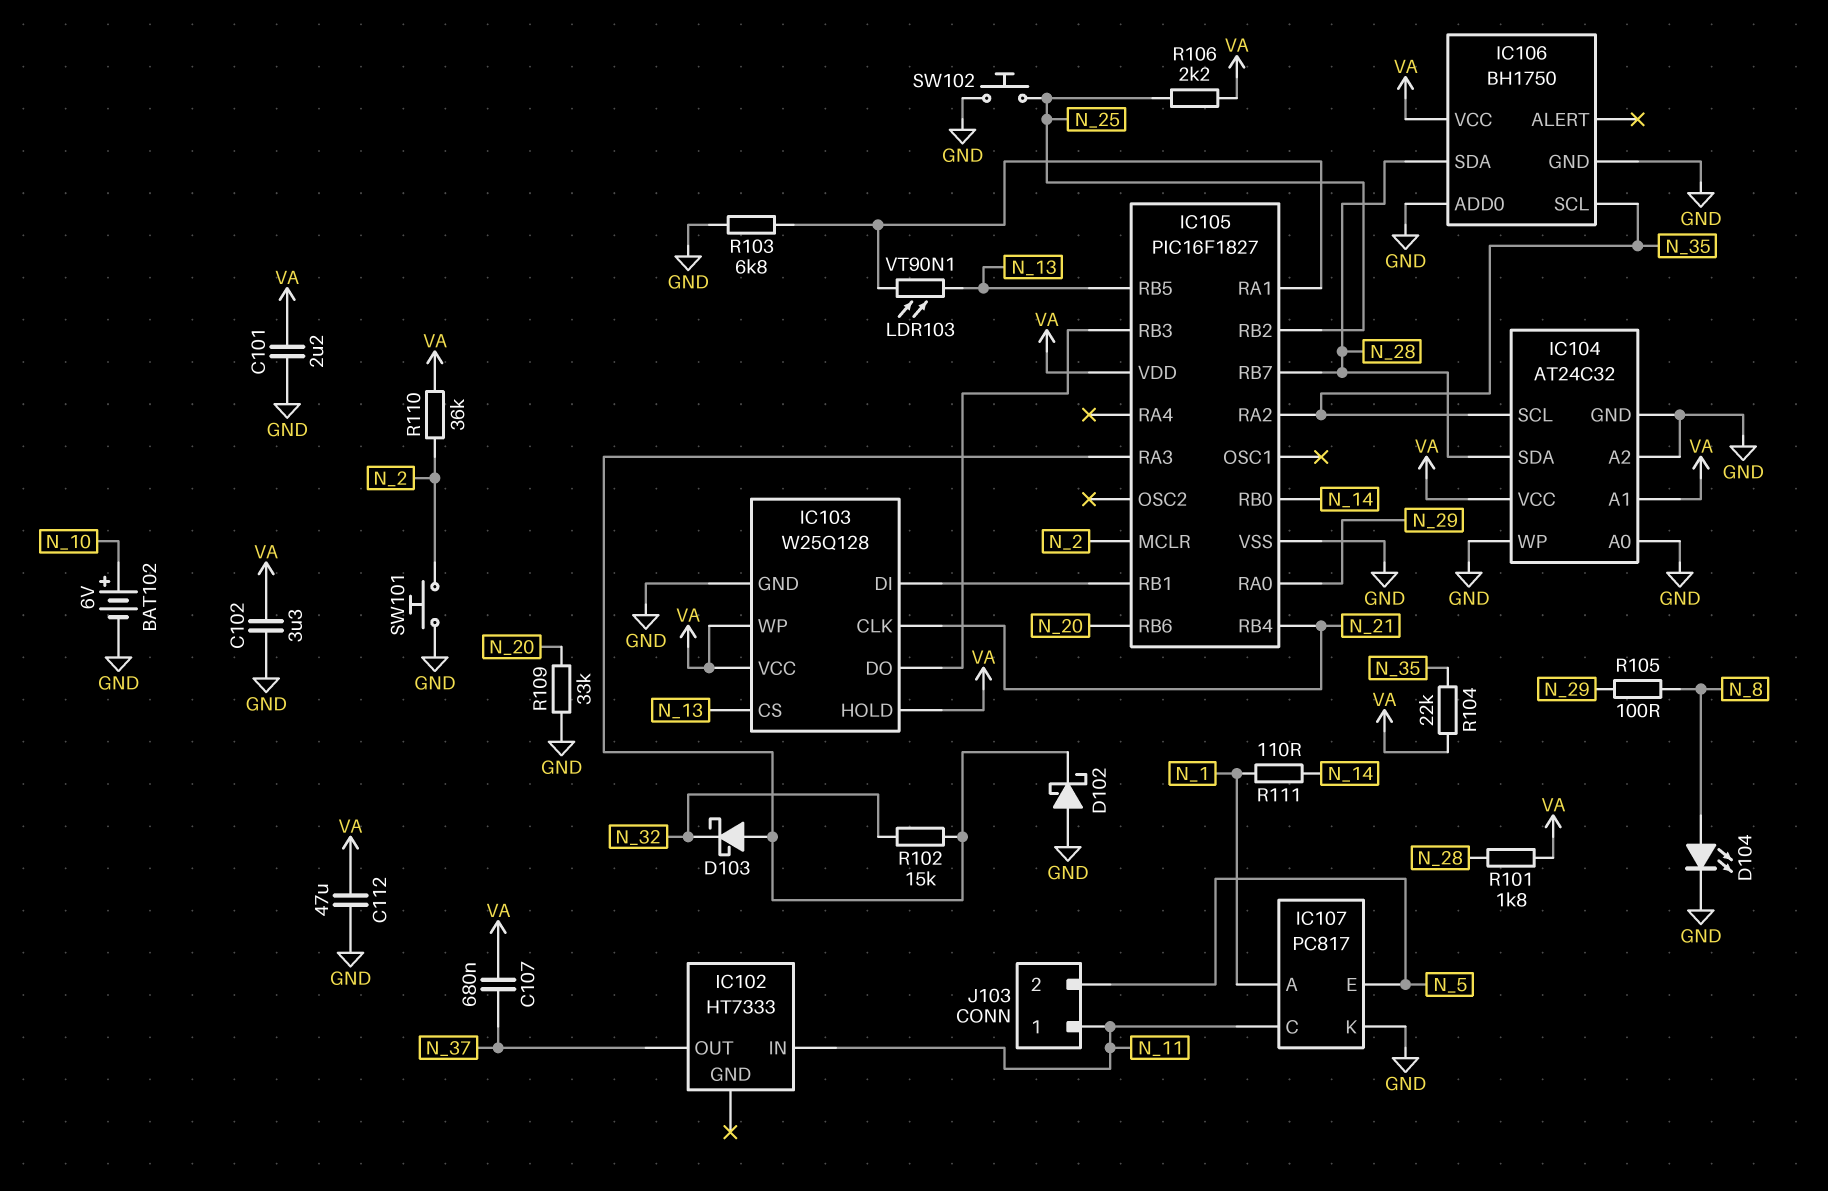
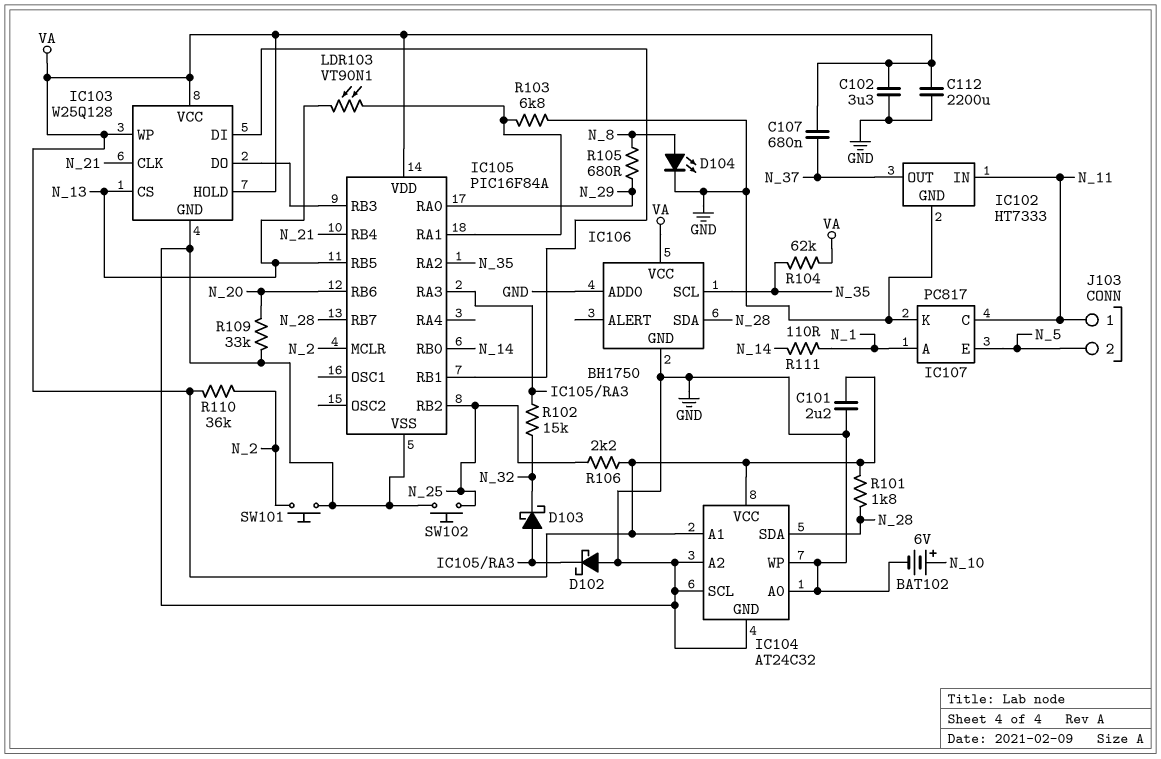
C112: 47uF (GND, VA) -> 2200uF (GND, VA)
IC102 pin GND: none -> GND
IC104 pin SCL: N_35 -> GND
IC105: PIC16F1827 -> PIC16F84A
R104: 22k (N_35, VA) -> 62k (N_35, VA)
R105: 100 (N_8, N_29) -> 680 (N_8, N_29)

